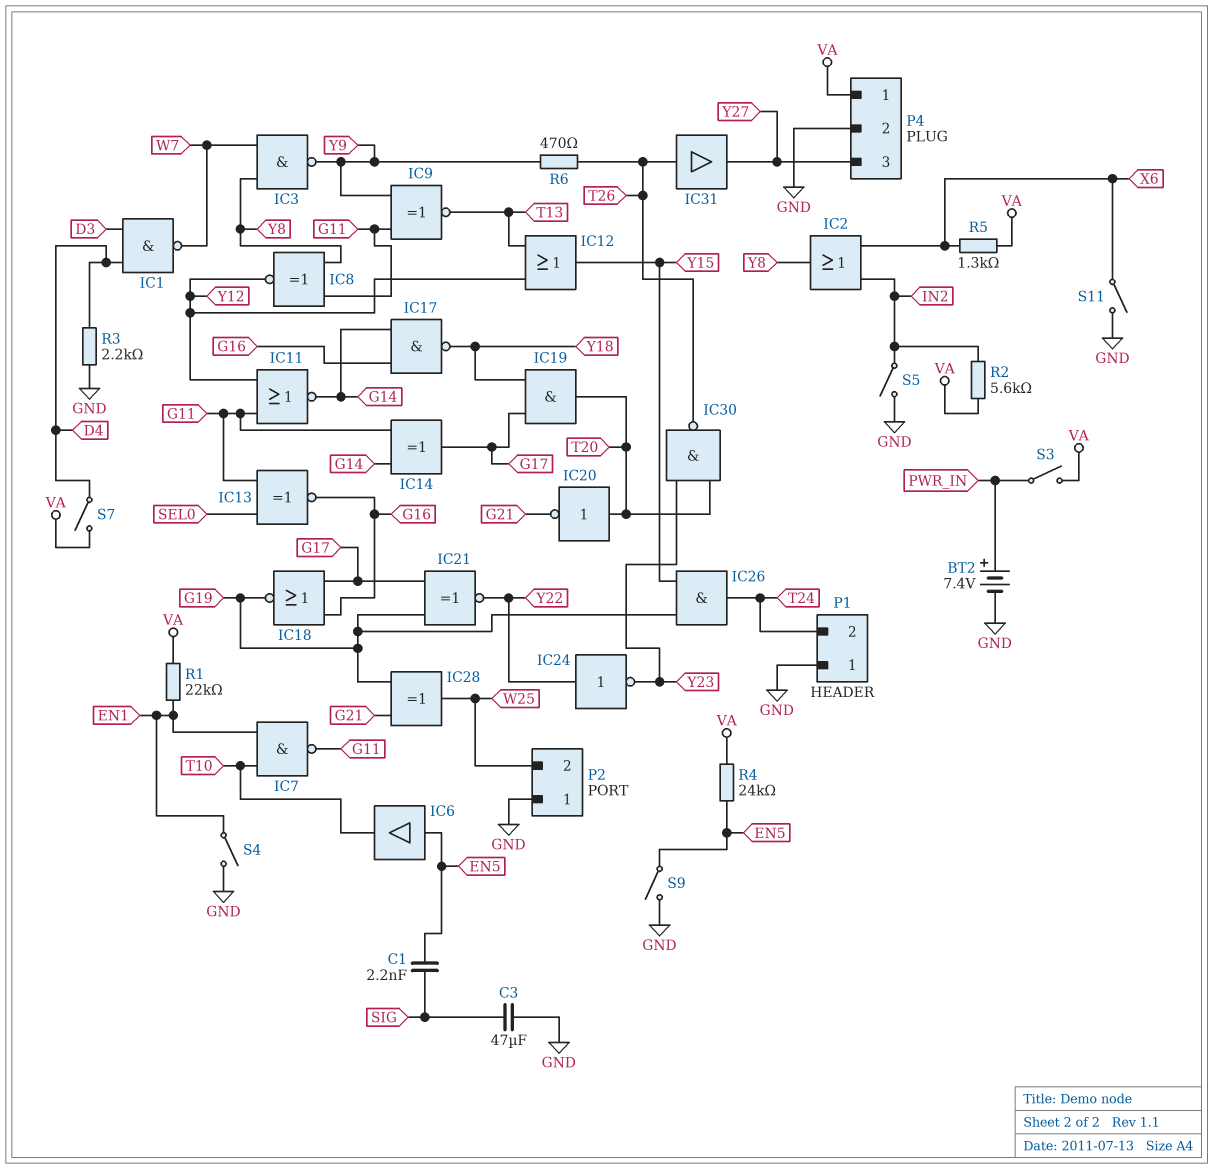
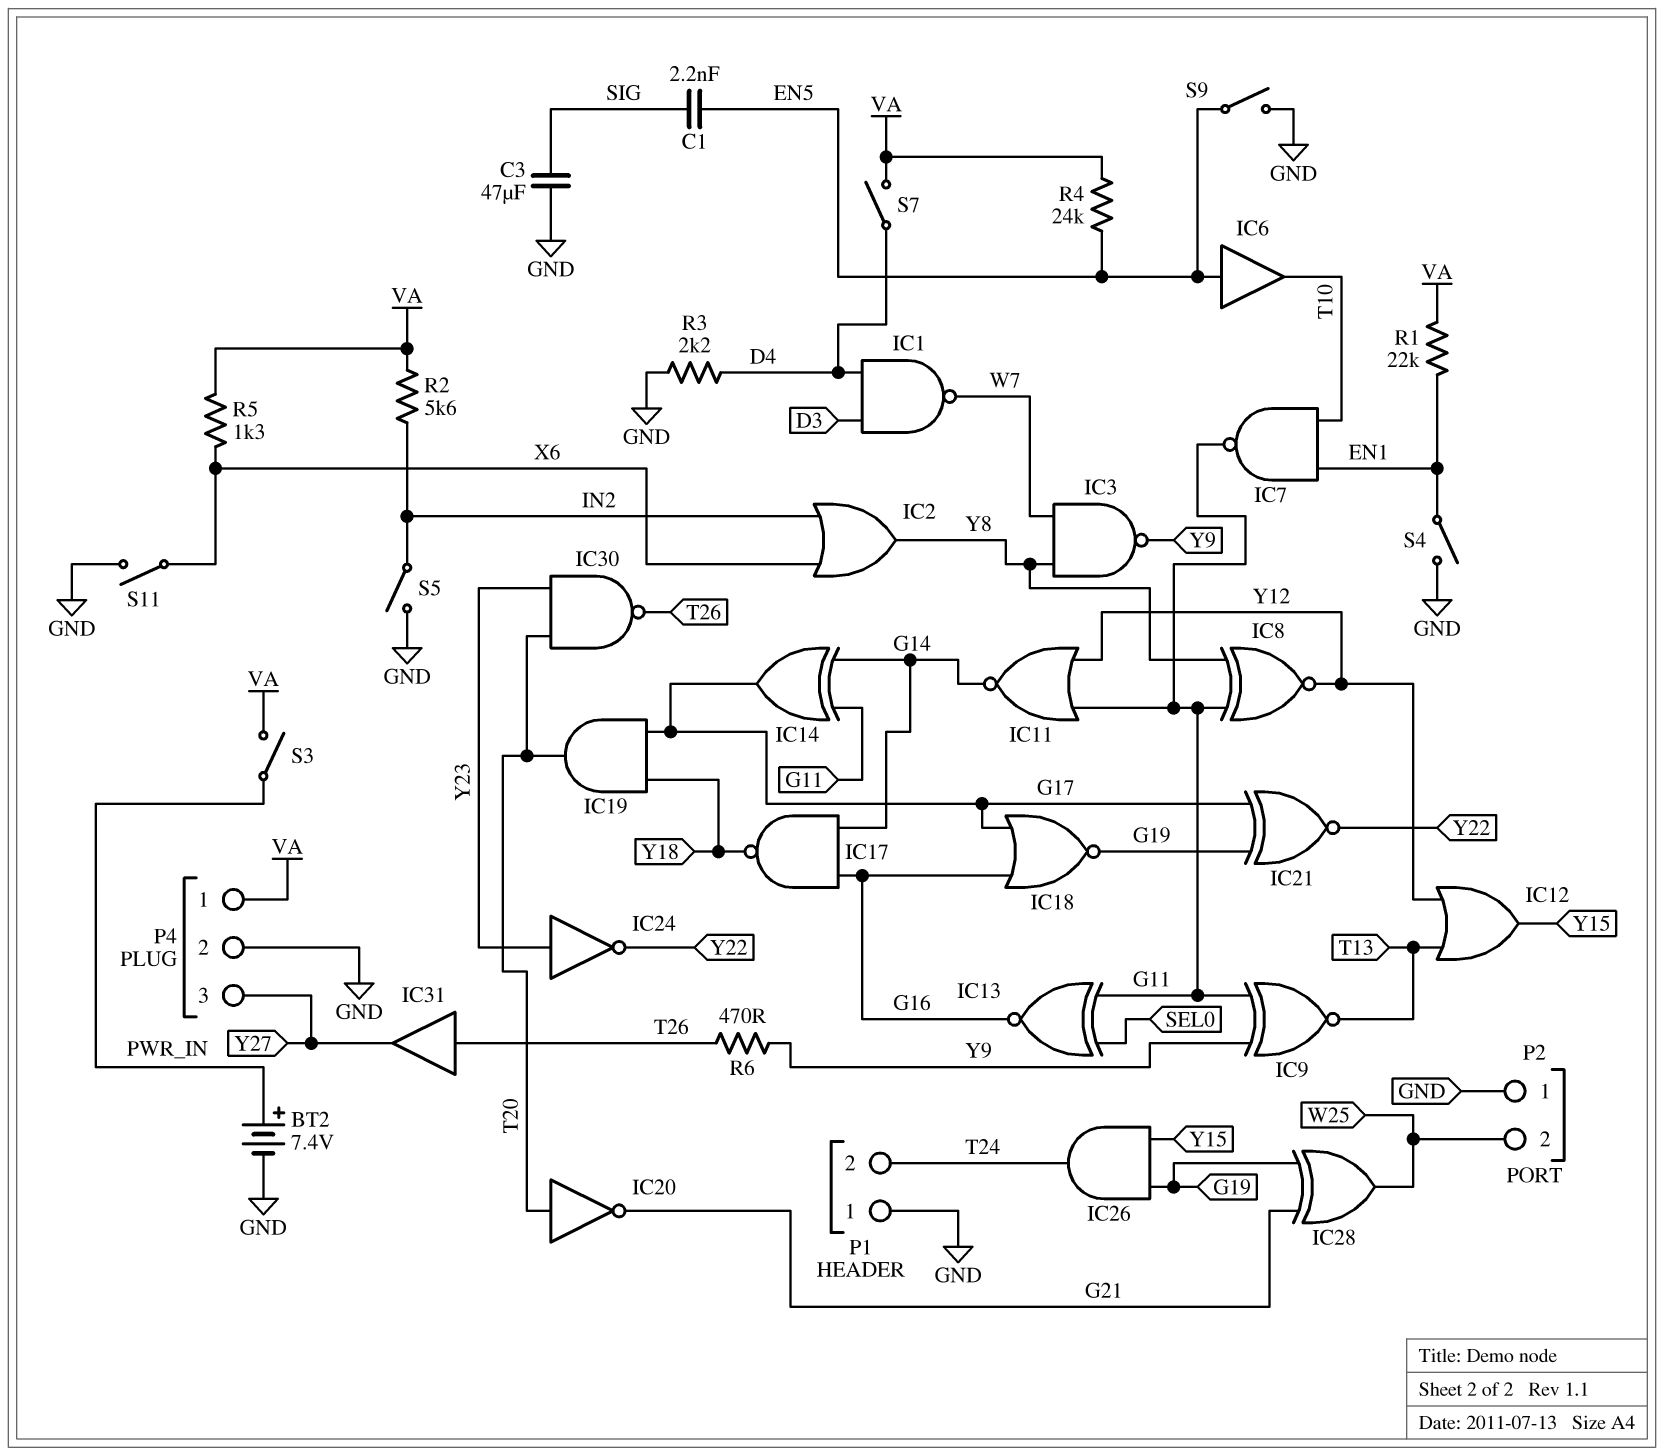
IC24: NOT (in Y22, out Y23) -> NOT (in Y23, out Y22)

